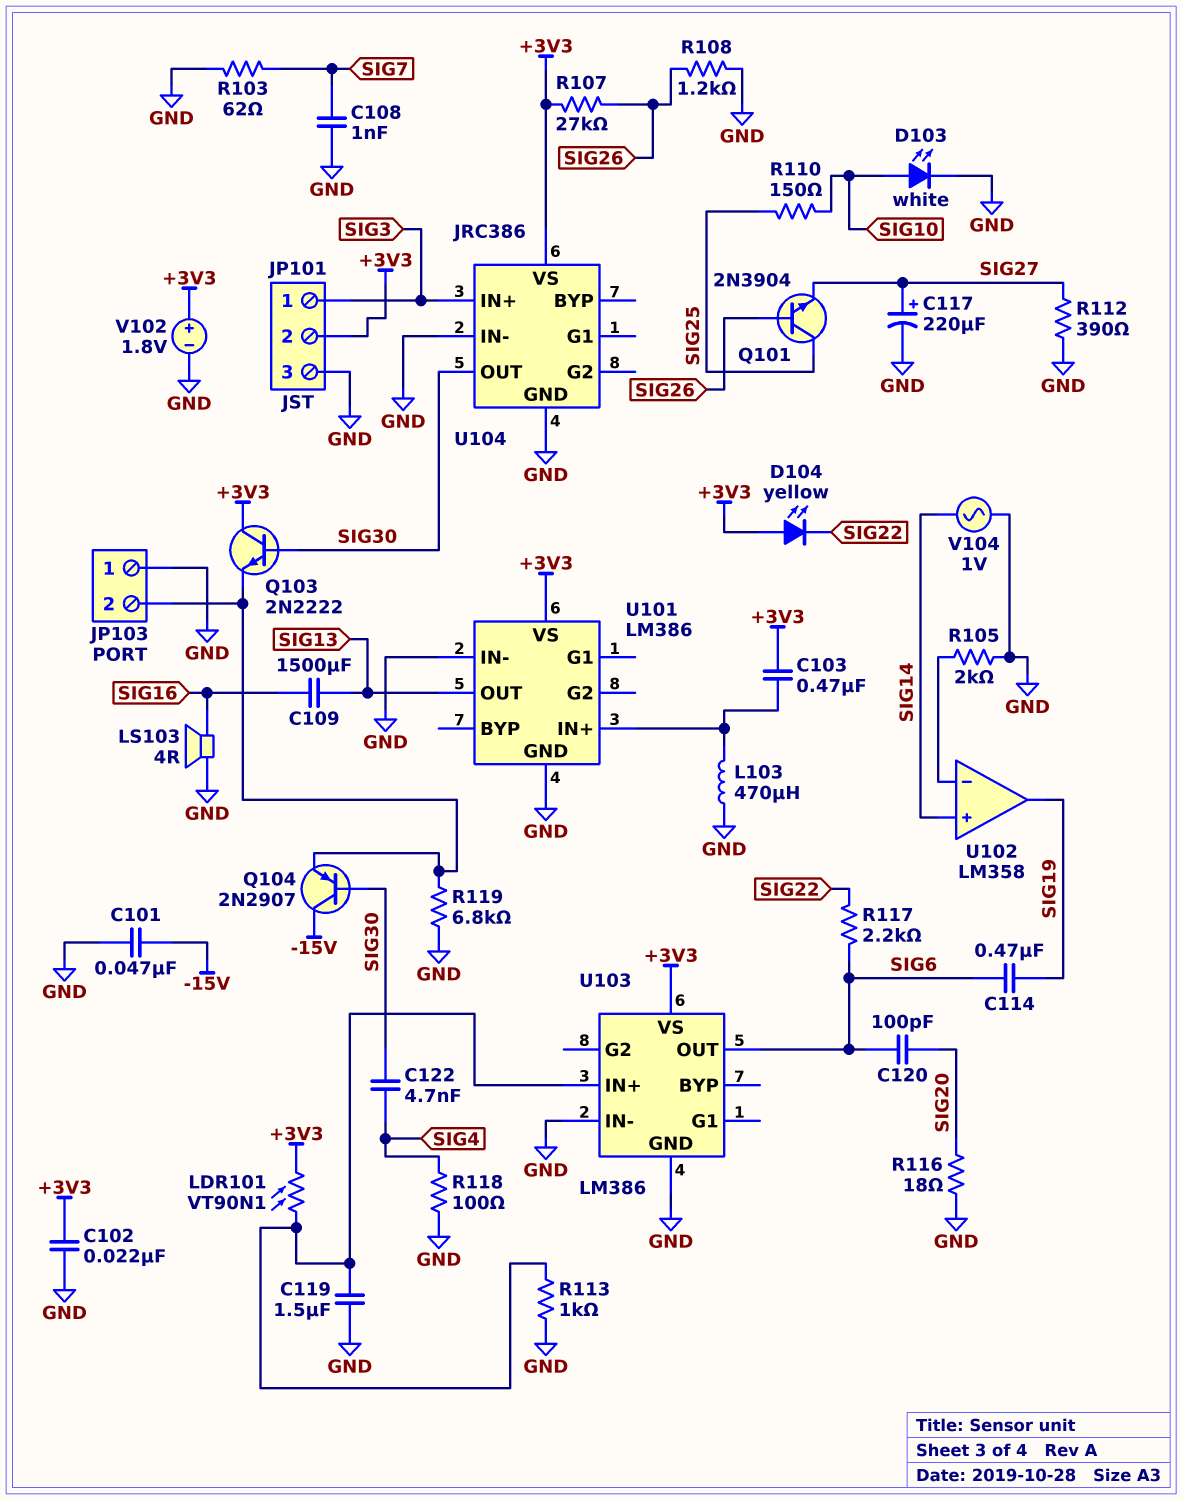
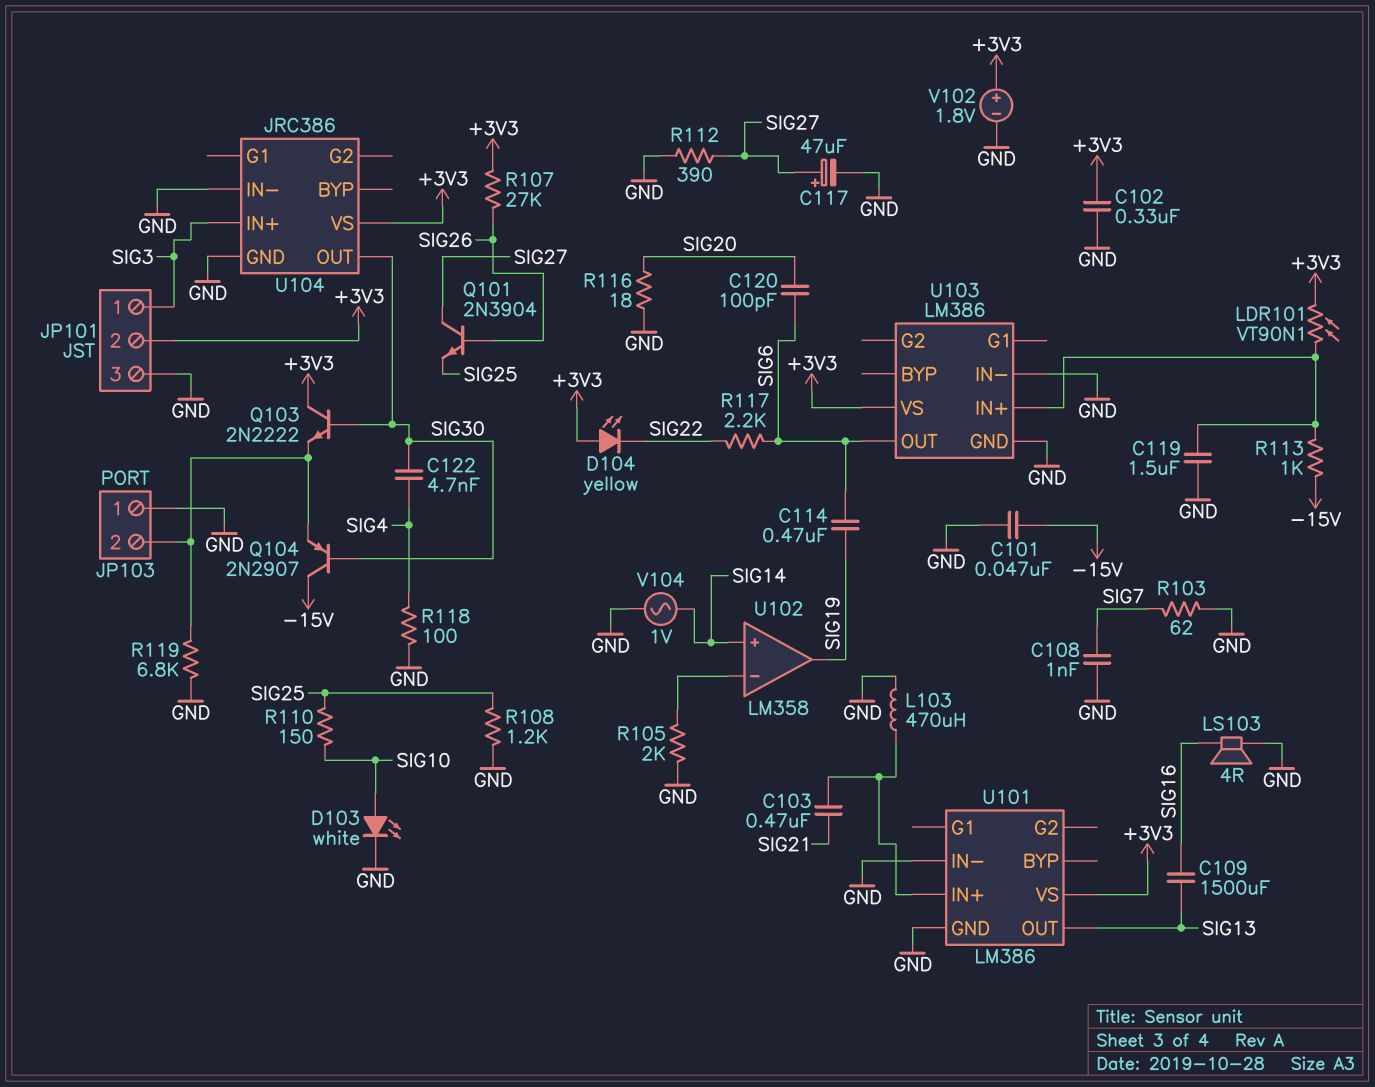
C102: 22nF (+3V3, GND) -> 330nF (+3V3, GND)
C103: 470nF (+3V3, U101/IN+) -> 470nF (SIG21, U101/IN+)
C117: 220uF (plus SIG27, minus GND) -> 47uF (plus SIG27, minus GND)
Q101: NPN 2N3904 (B SIG26, C SIG25, E SIG27) -> NPN 2N3904 (B SIG26, C SIG27, E SIG25)
R108: 1.2k (GND, SIG26) -> 1.2k (GND, SIG25)
R113: 1k (GND, U103/IN+) -> 1k (-15V, U103/IN+)

